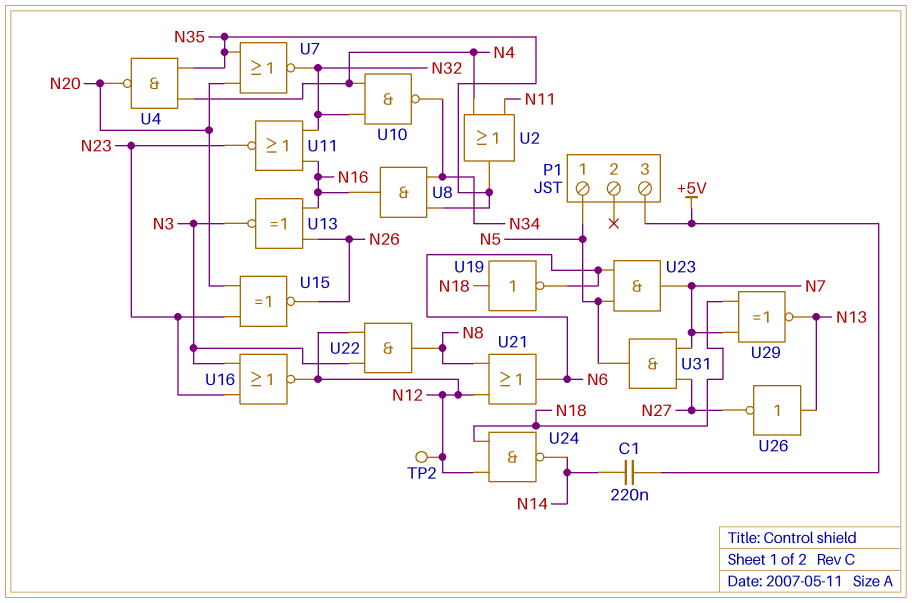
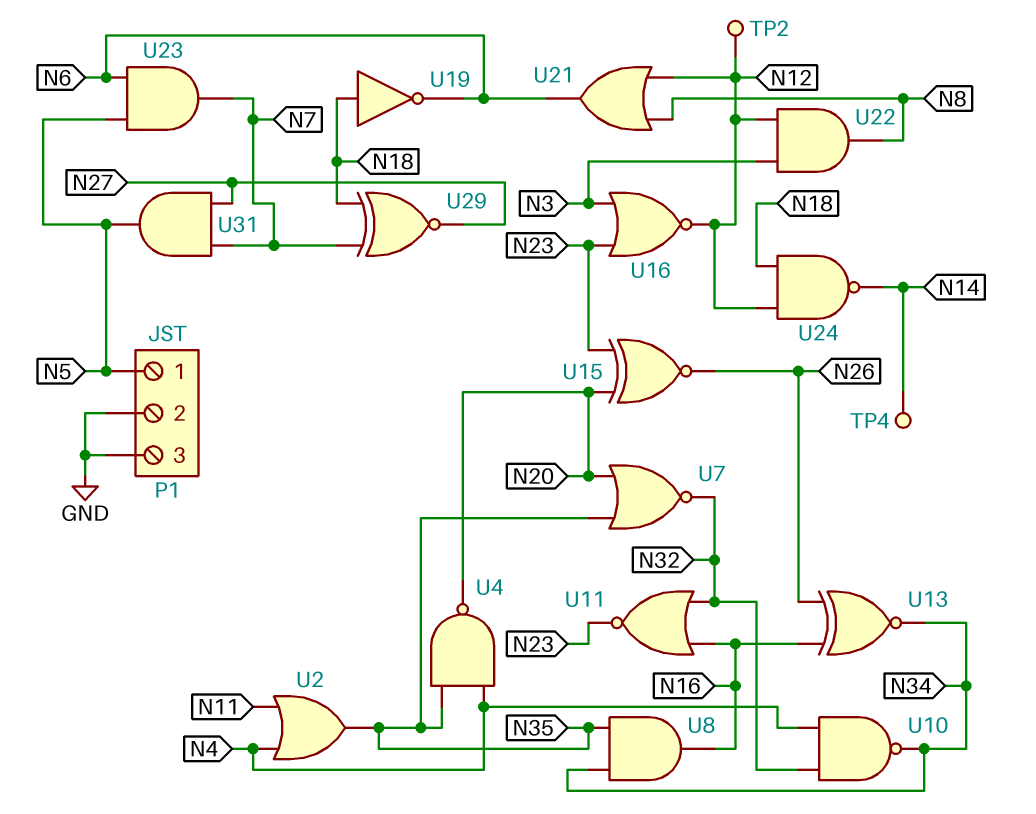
C1: 220nF (+5V, N14) -> none
P1 pin 2: none -> GND
P1 pin 3: +5V -> GND
TP4: none -> test point (N14)
U13: XNOR (in N16, in N26, out N3) -> XNOR (in N16, in N26, out N34)
U26: NOT (in N13, out N27) -> none
U29: XNOR (in N7, in N18, out N13) -> XNOR (in N7, in N18, out N27)

